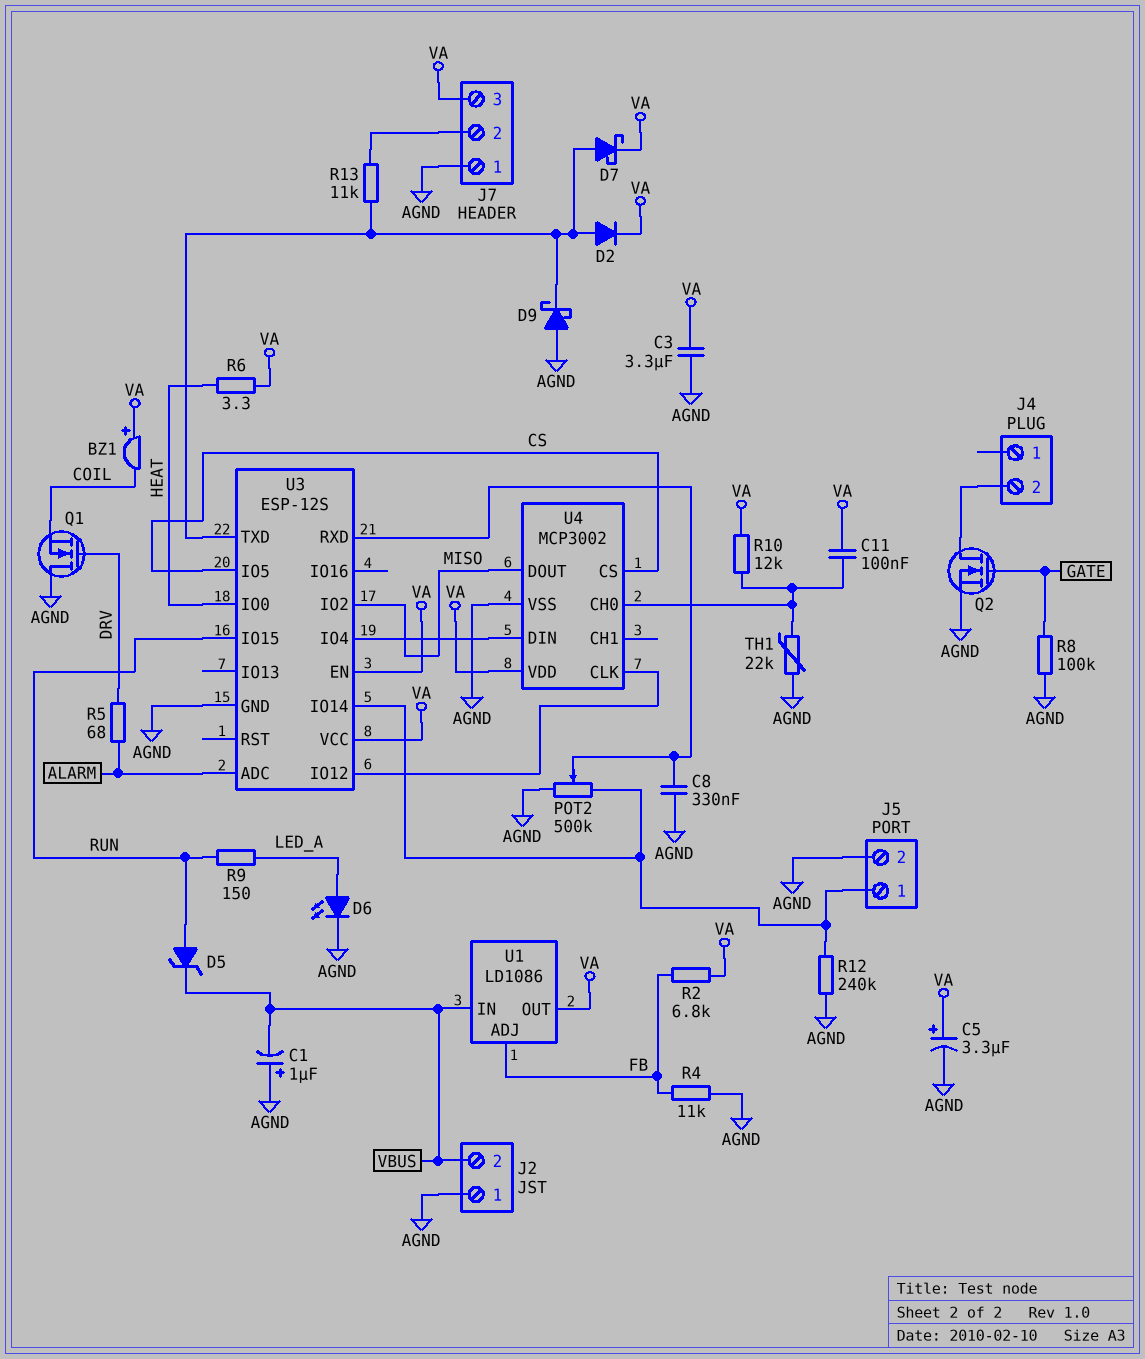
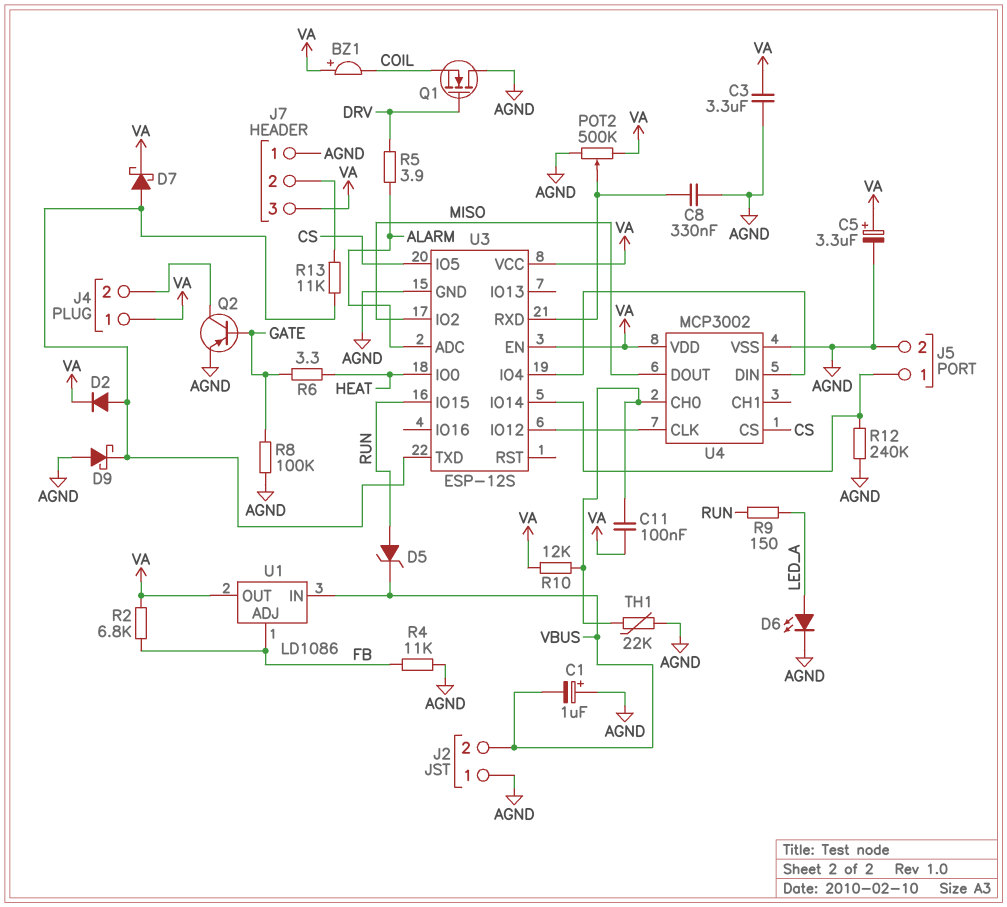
J4 pin 1: none -> VA
POT2: 500k (AGND, J5/1, wiper U3/RXD) -> 500k (AGND, VA, wiper U3/RXD)
Q2: NMOS (G GATE, D J4/2, S AGND) -> PNP (B GATE, C J4/2, E AGND)
R5: 68 (ALARM, DRV) -> 3.9 (ALARM, DRV)
R6: 3.3 (HEAT, VA) -> 3.3 (GATE, HEAT)

